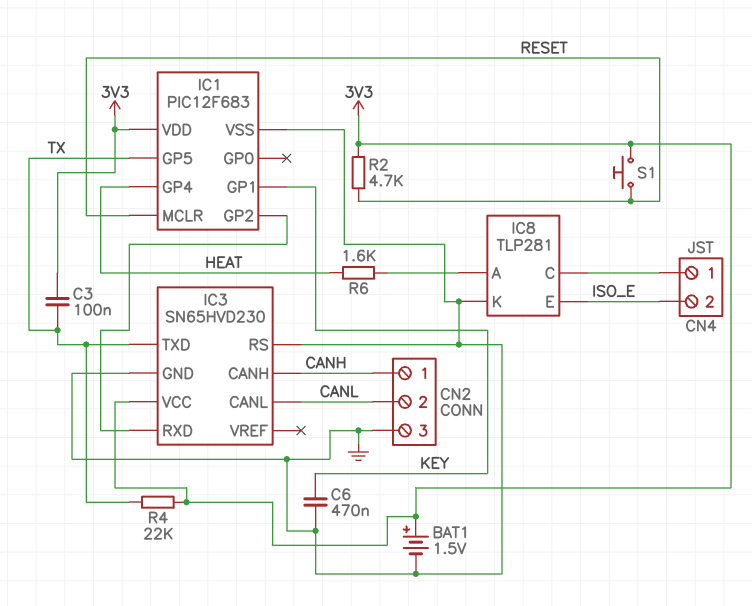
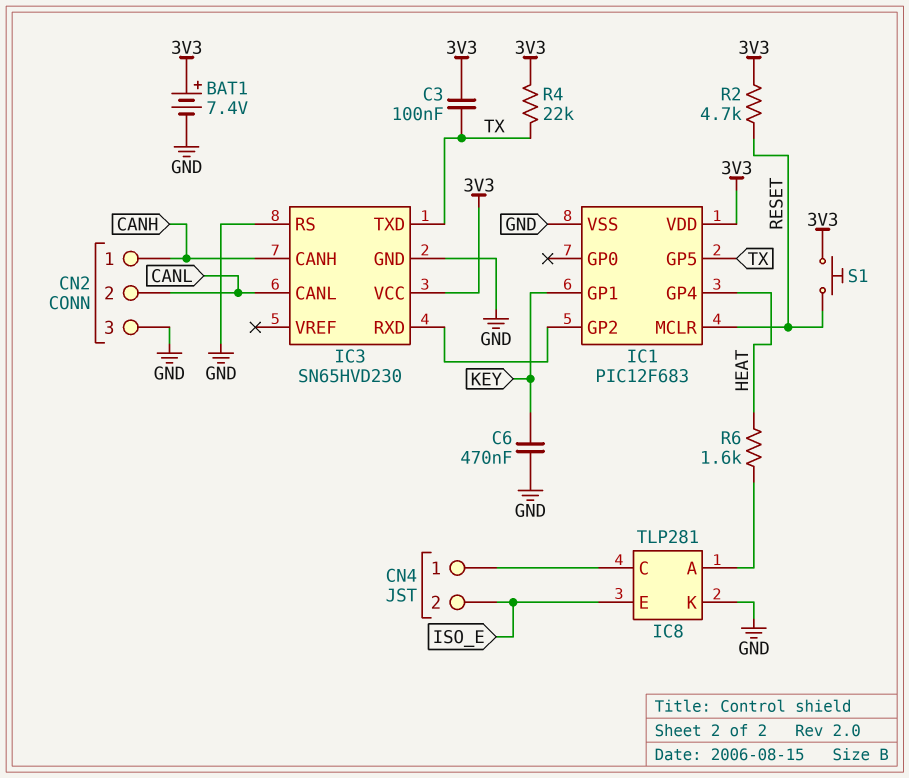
BAT1: 1.5V (plus 3V3, minus GND) -> 7.4V (plus 3V3, minus GND)

